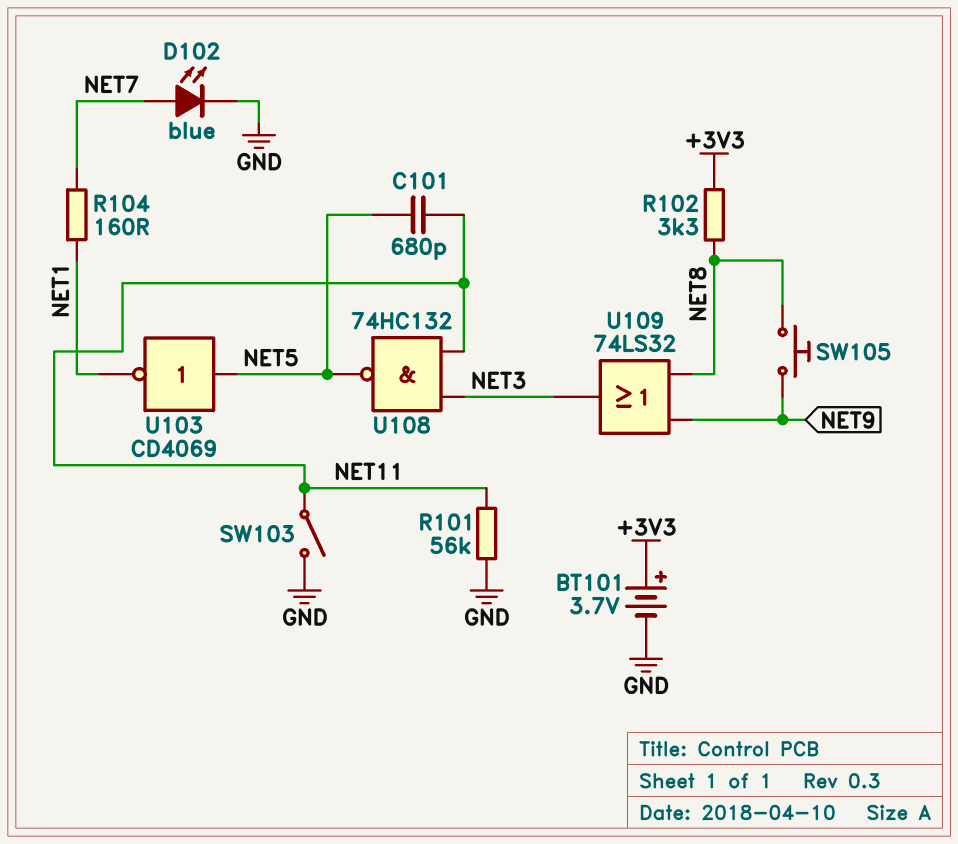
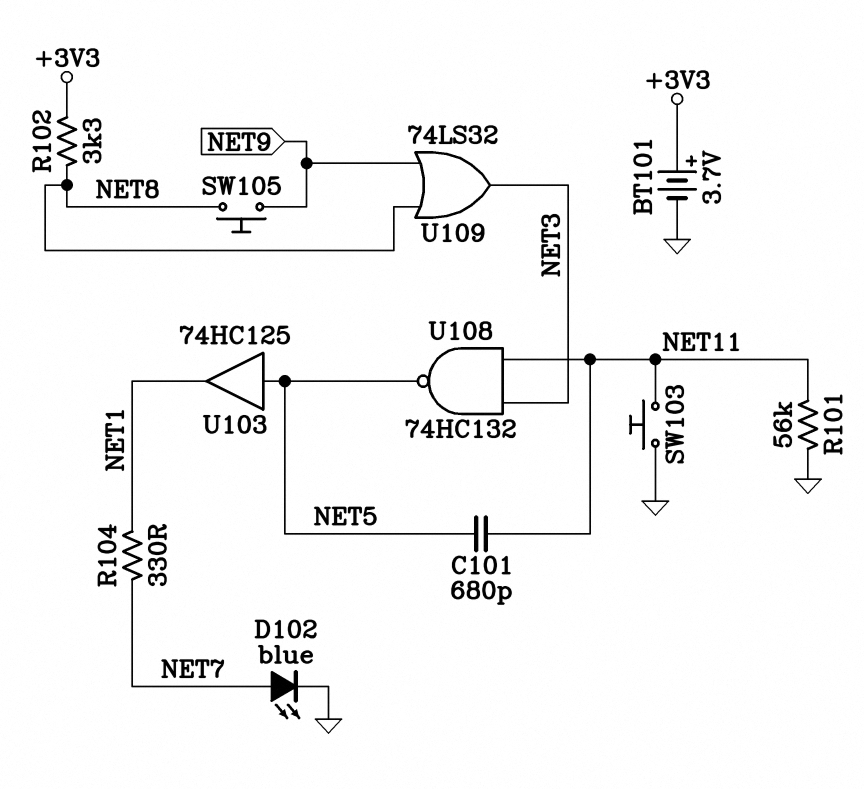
R104: 160 (NET1, NET7) -> 330 (NET1, NET7)
SW103: switch (GND, NET11) -> button (GND, NET11)
U103: NOT CD4069 (in NET5, out NET1) -> buffer 74HC125 (in NET5, out NET1)

